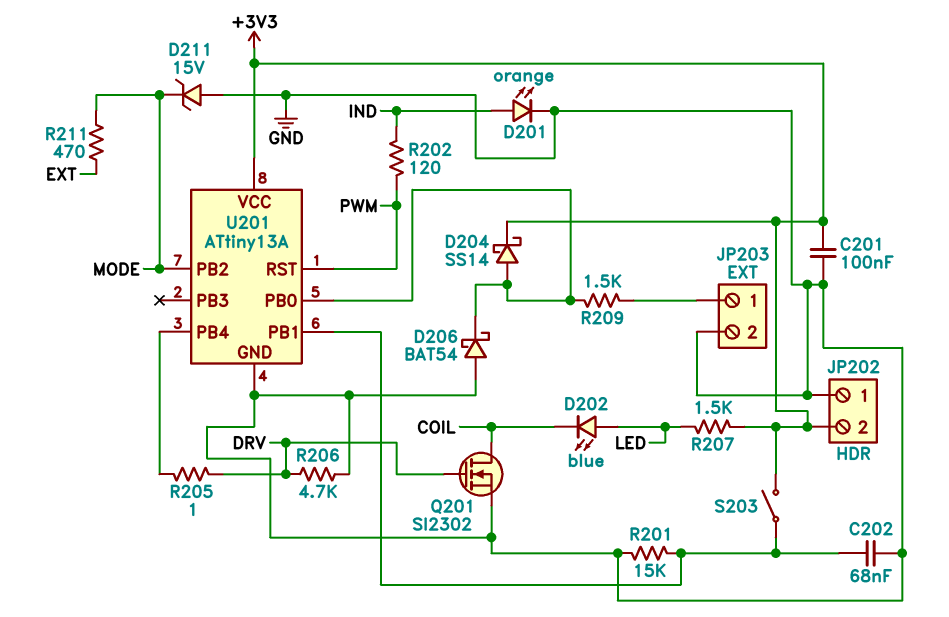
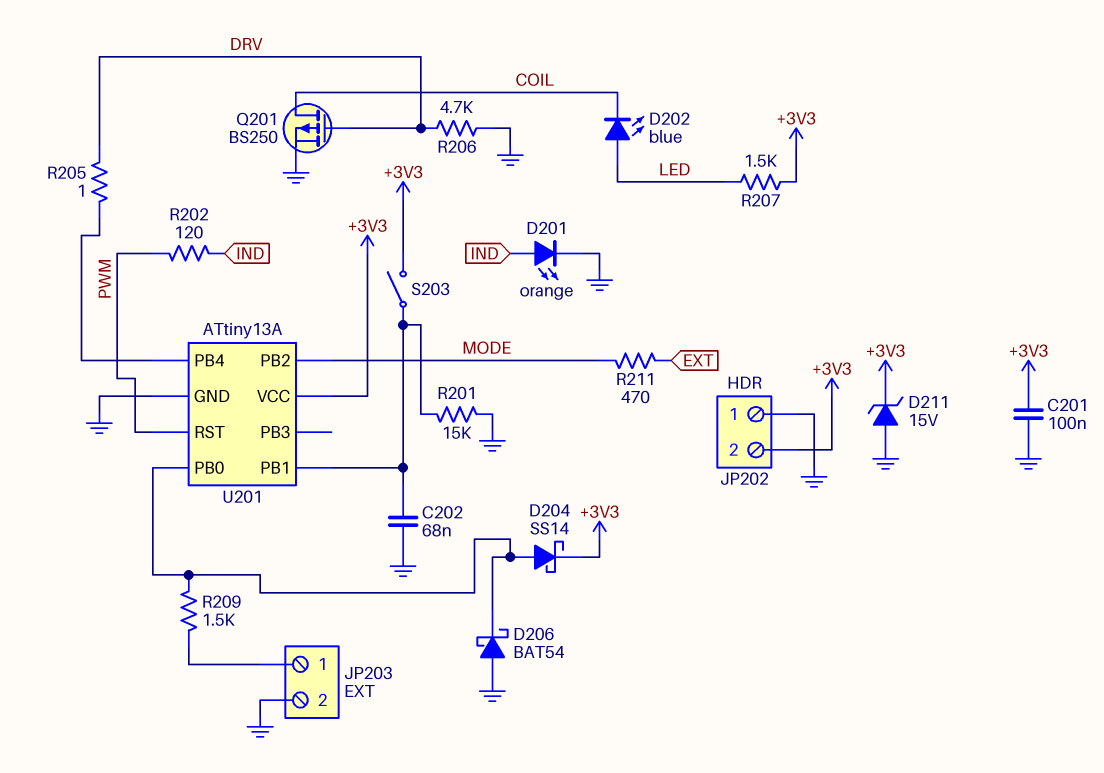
D211: zener 15V (A GND, K MODE) -> zener 15V (A GND, K +3V3)
Q201: NMOS SI2302 (G DRV, D COIL, S GND) -> PMOS BS250 (G DRV, D COIL, S GND)

